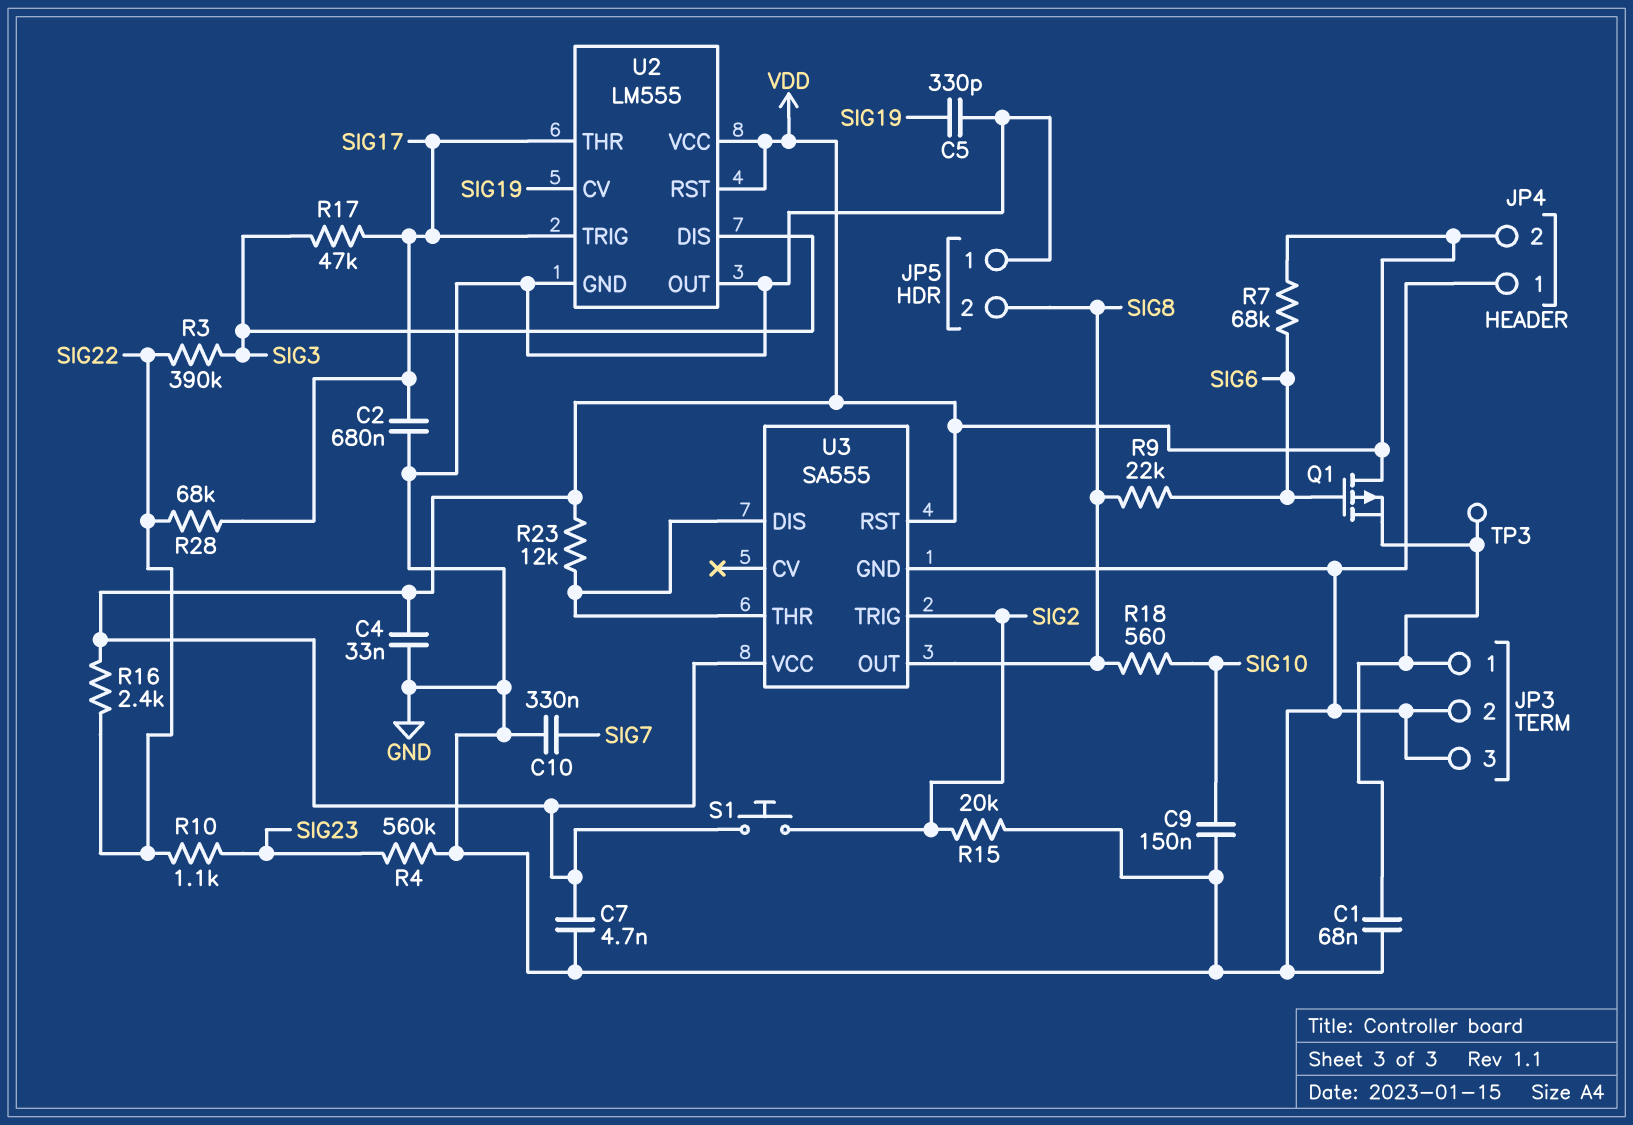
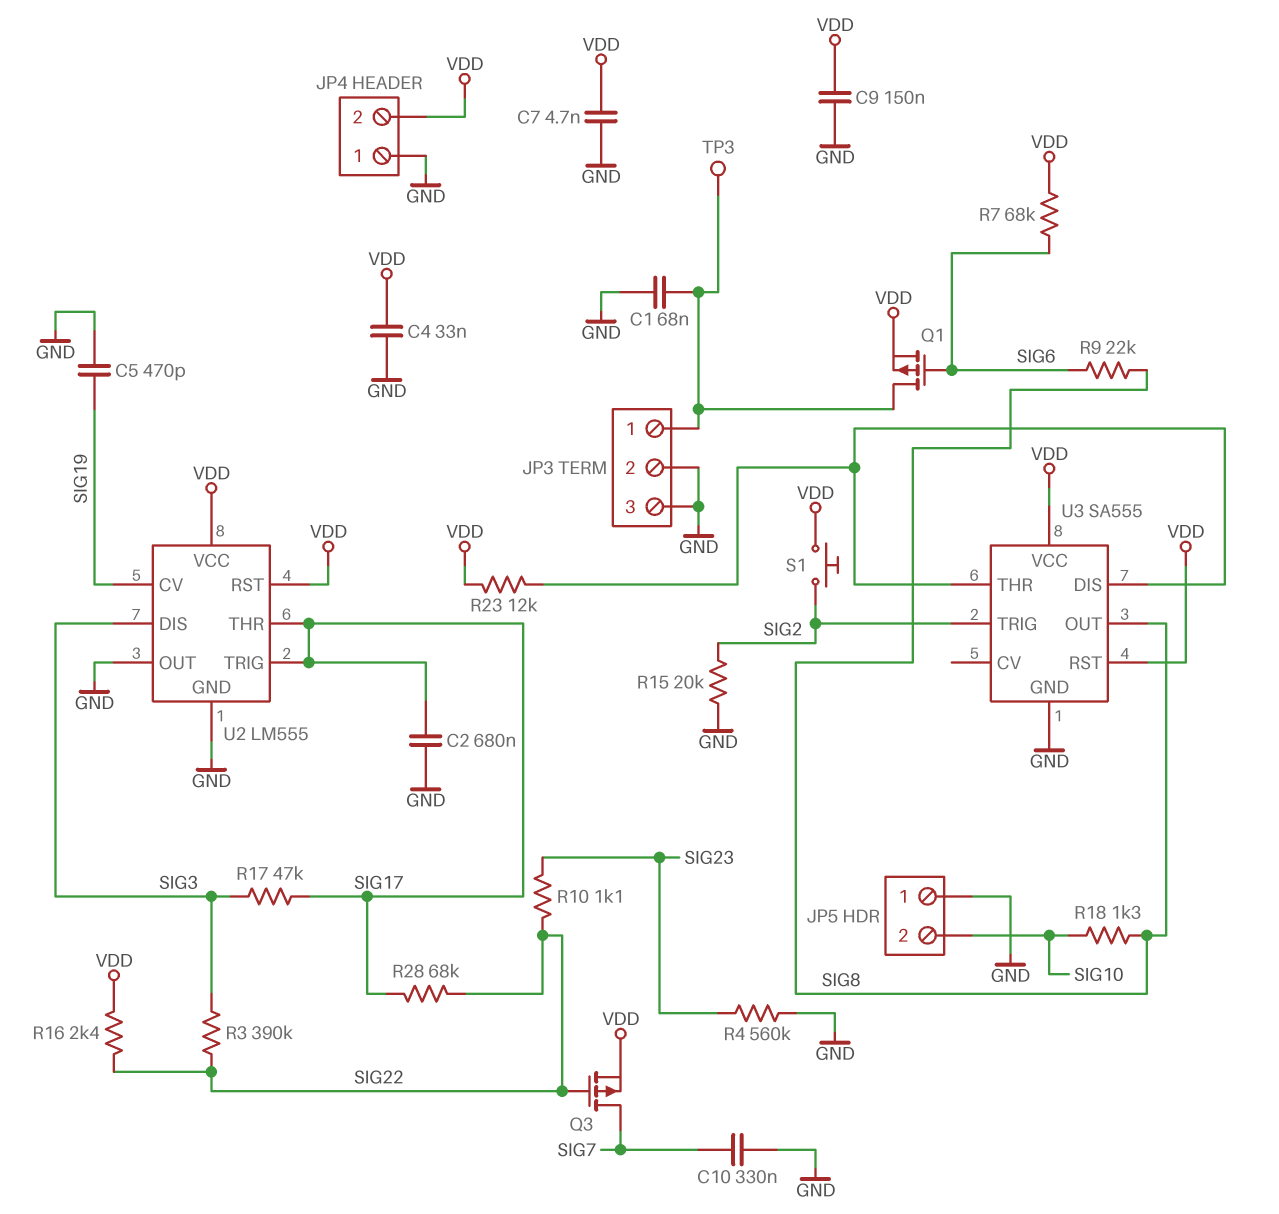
C5: 330pF (GND, SIG19) -> 470pF (GND, SIG19)
C9: 150nF (GND, SIG10) -> 150nF (GND, VDD)
JP5 pin 2: SIG8 -> SIG10
Q1: PMOS (G SIG6, D VDD, S JP3/1) -> PMOS (G SIG6, D JP3/1, S VDD)
Q3: none -> PMOS (G SIG22, D SIG7, S VDD)
R18: 560 (SIG8, SIG10) -> 1.3k (SIG8, SIG10)

